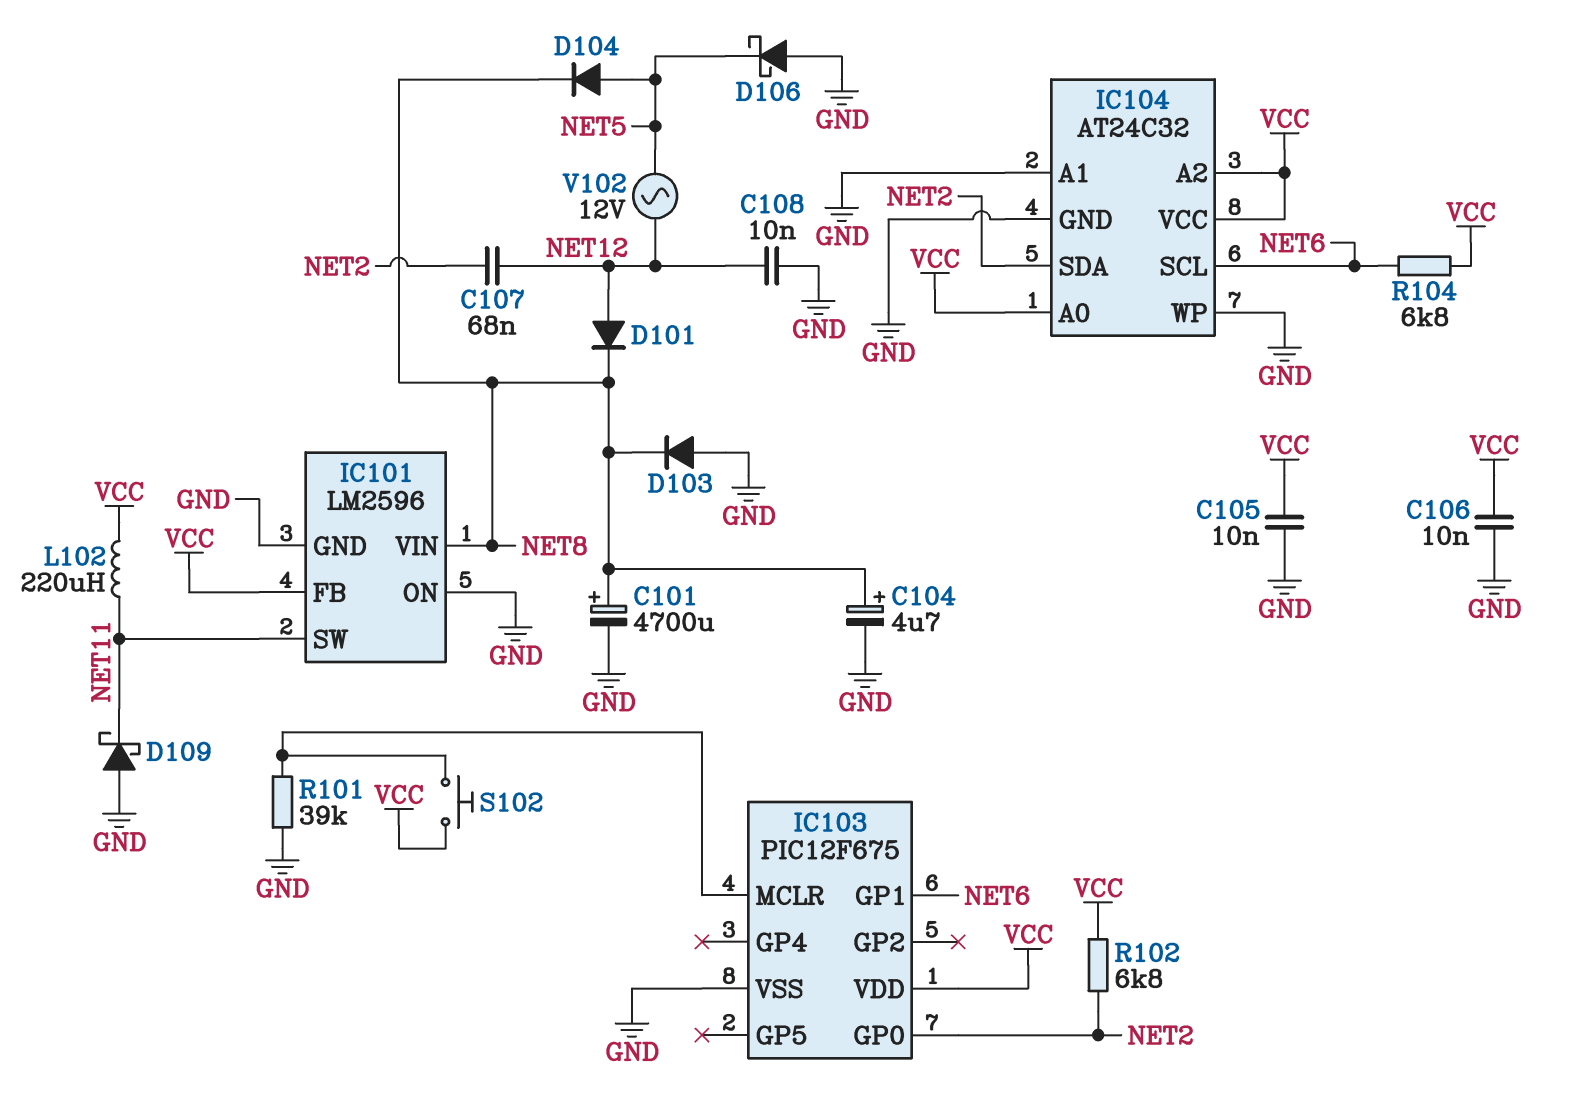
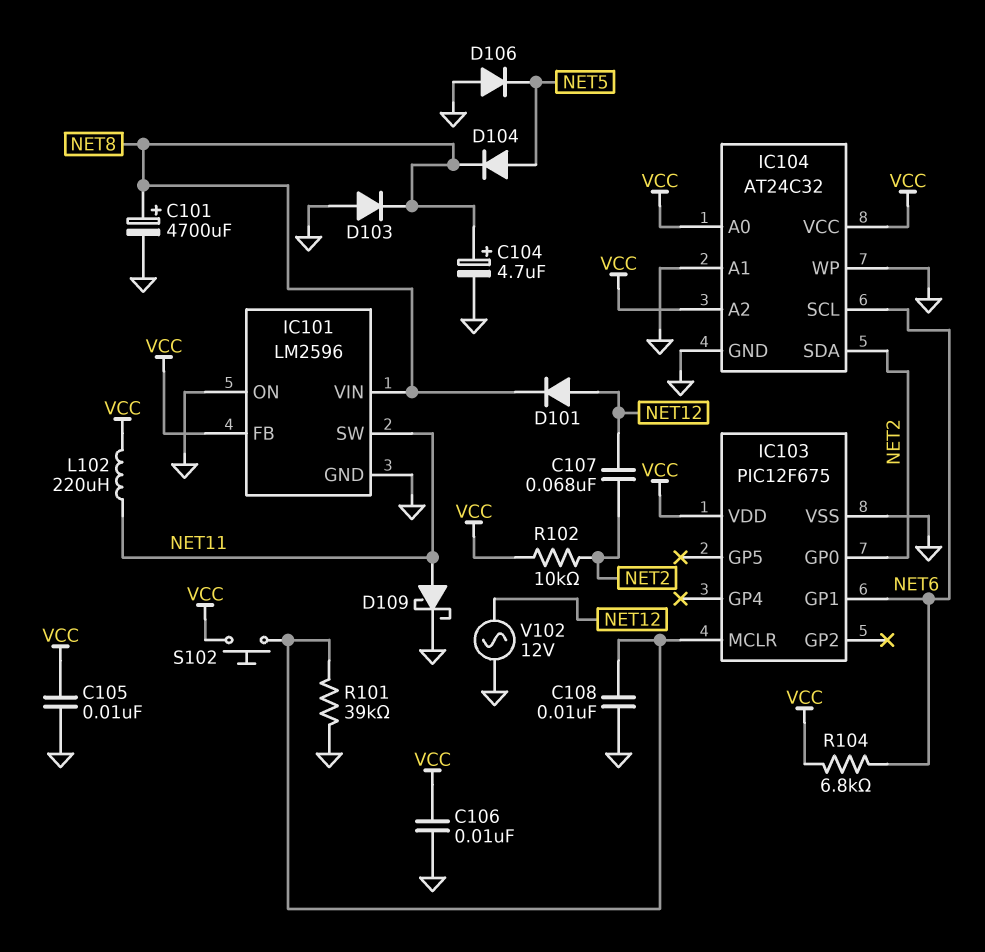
C108: 10nF (GND, NET12) -> 10nF (GND, IC103/MCLR)
D106: schottky (A GND, K NET5) -> diode (A GND, K NET5)
D109: schottky (A GND, K NET11) -> schottky (A NET11, K GND)
R102: 6.8k (NET2, VCC) -> 10k (NET2, VCC)
V102: AC 12V (NET5, NET12) -> AC 12V (GND, NET12)

